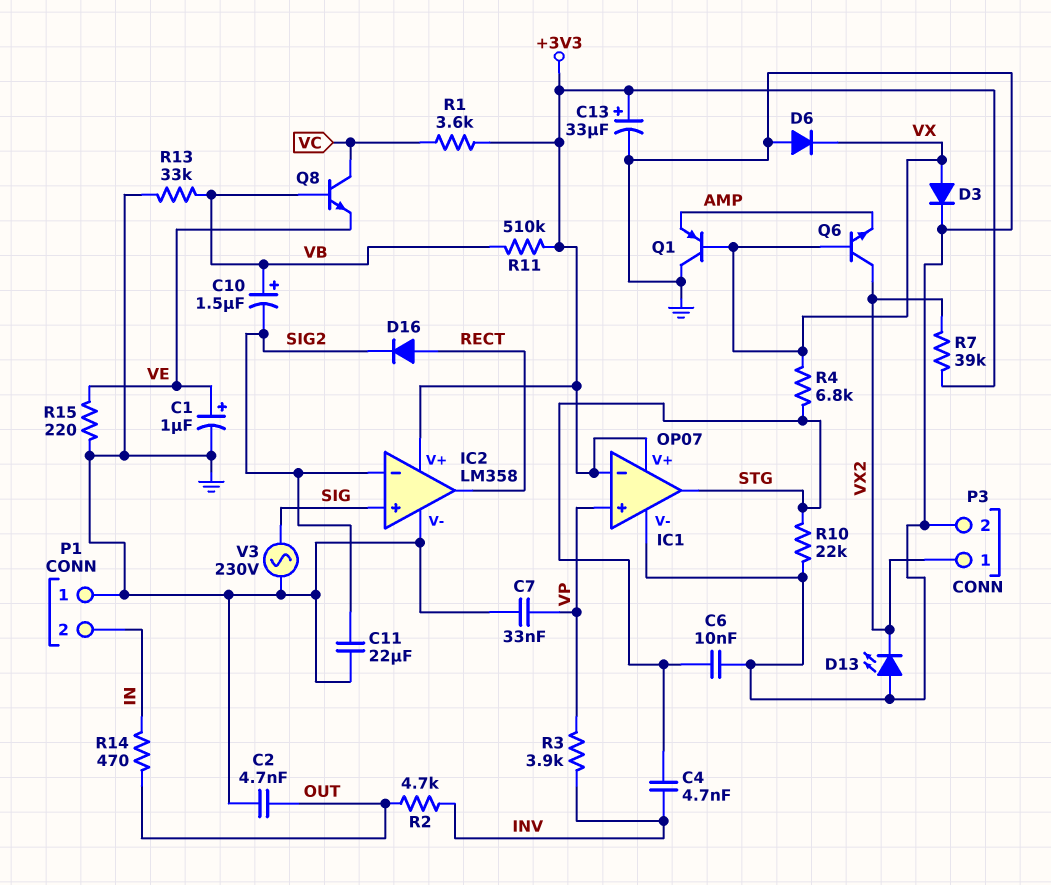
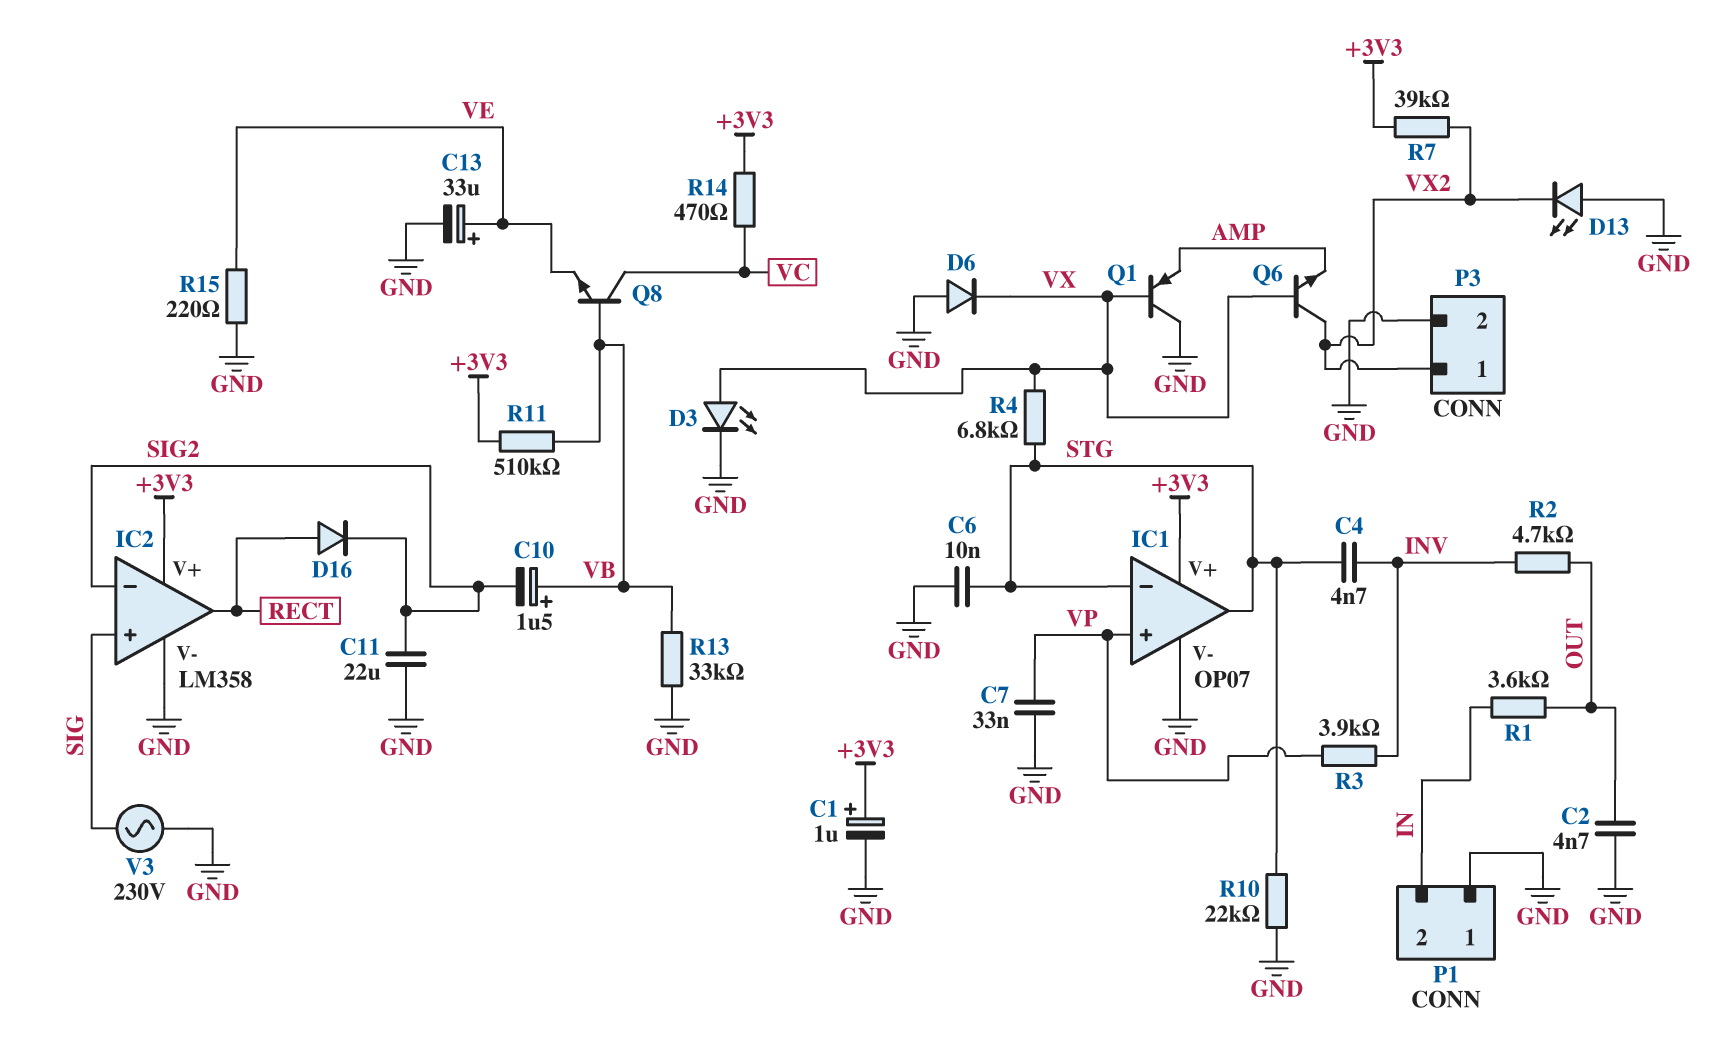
C1: 1uF (plus VE, minus GND) -> 1uF (plus +3V3, minus GND)
C13: 33uF (plus +3V3, minus GND) -> 33uF (plus VE, minus GND)
D3: diode (A VX, K GND) -> LED (A VX, K GND)
IC1 pin in-: +3V3 -> STG
R1: 3.6k (+3V3, VC) -> 3.6k (IN, OUT)
R14: 470 (IN, OUT) -> 470 (+3V3, VC)

